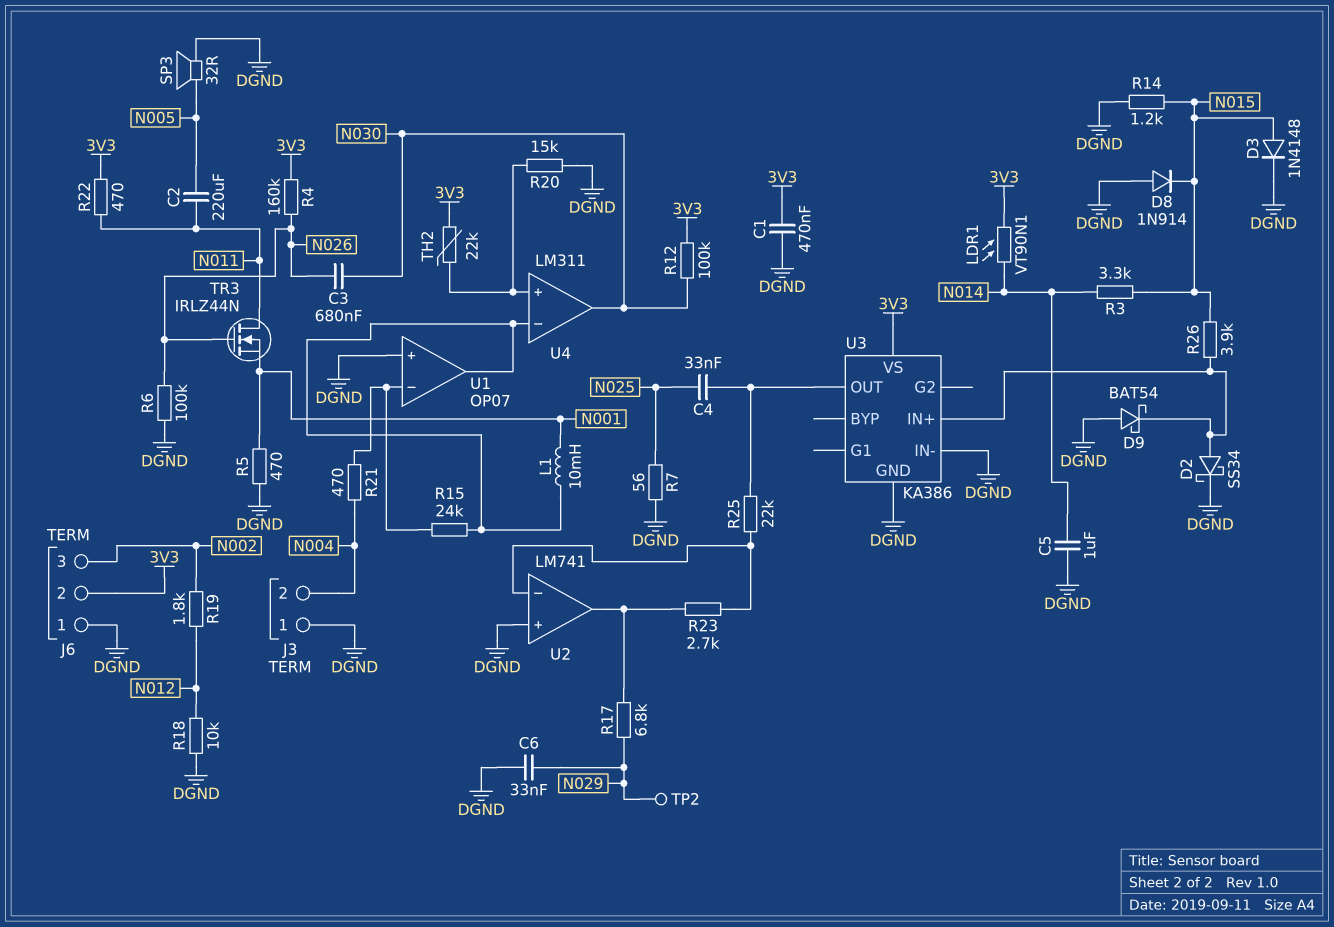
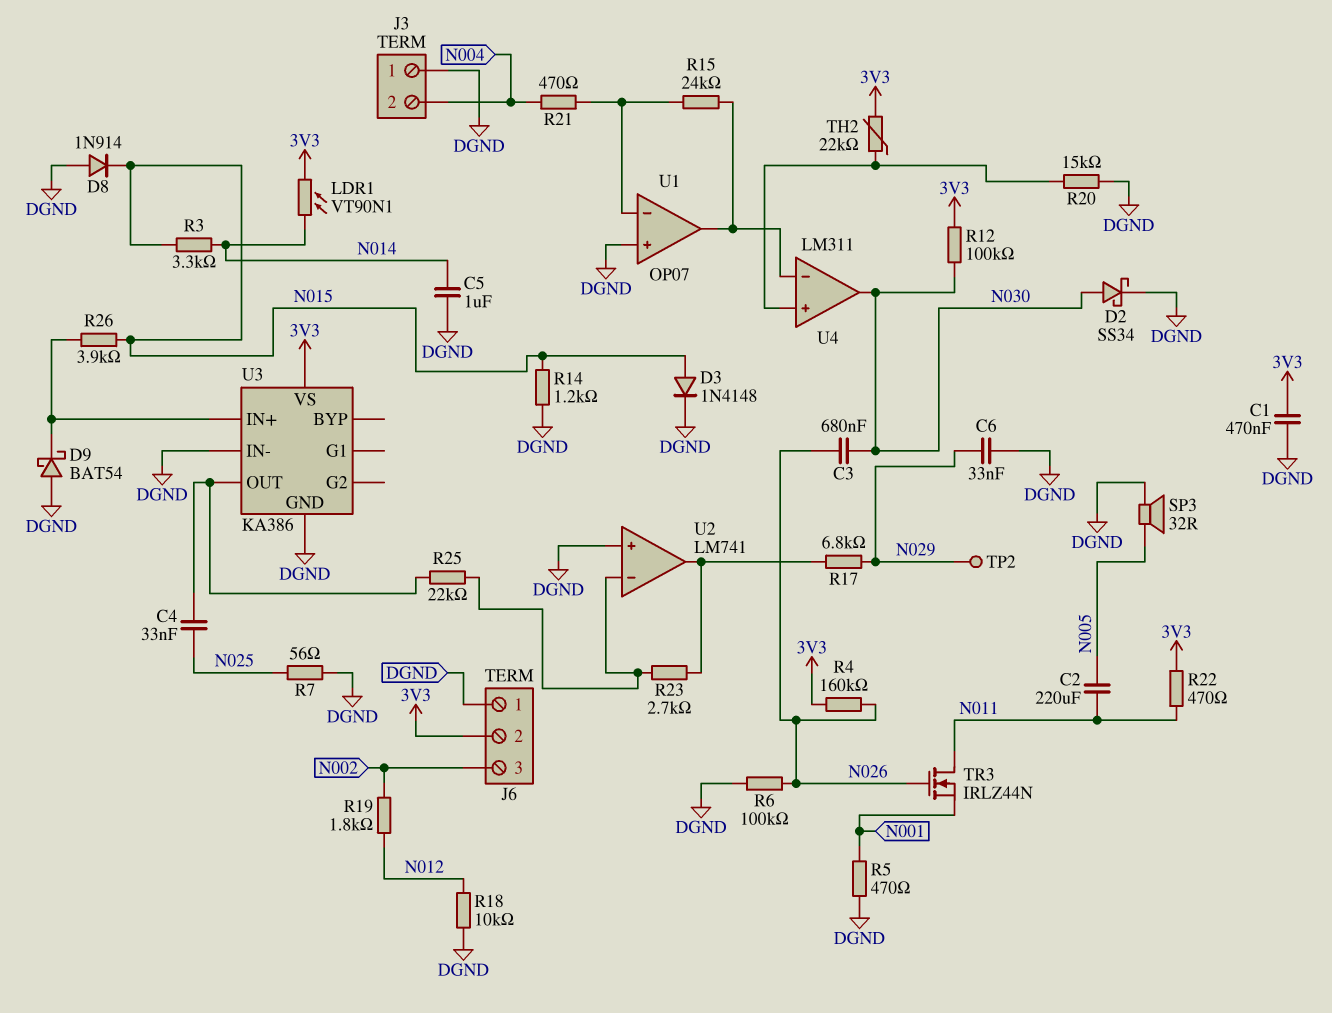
D2: schottky SS34 (A U3/IN+, K DGND) -> schottky SS34 (A N030, K DGND)
L1: 10mH (N001, U1/out) -> none

